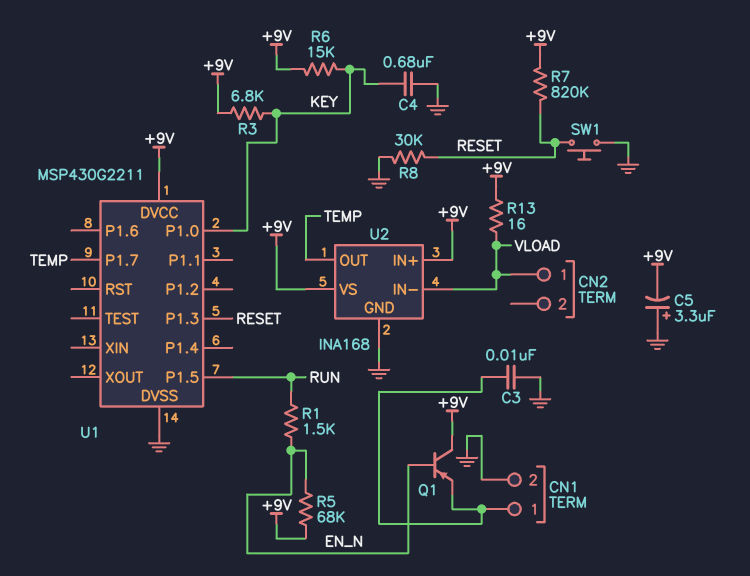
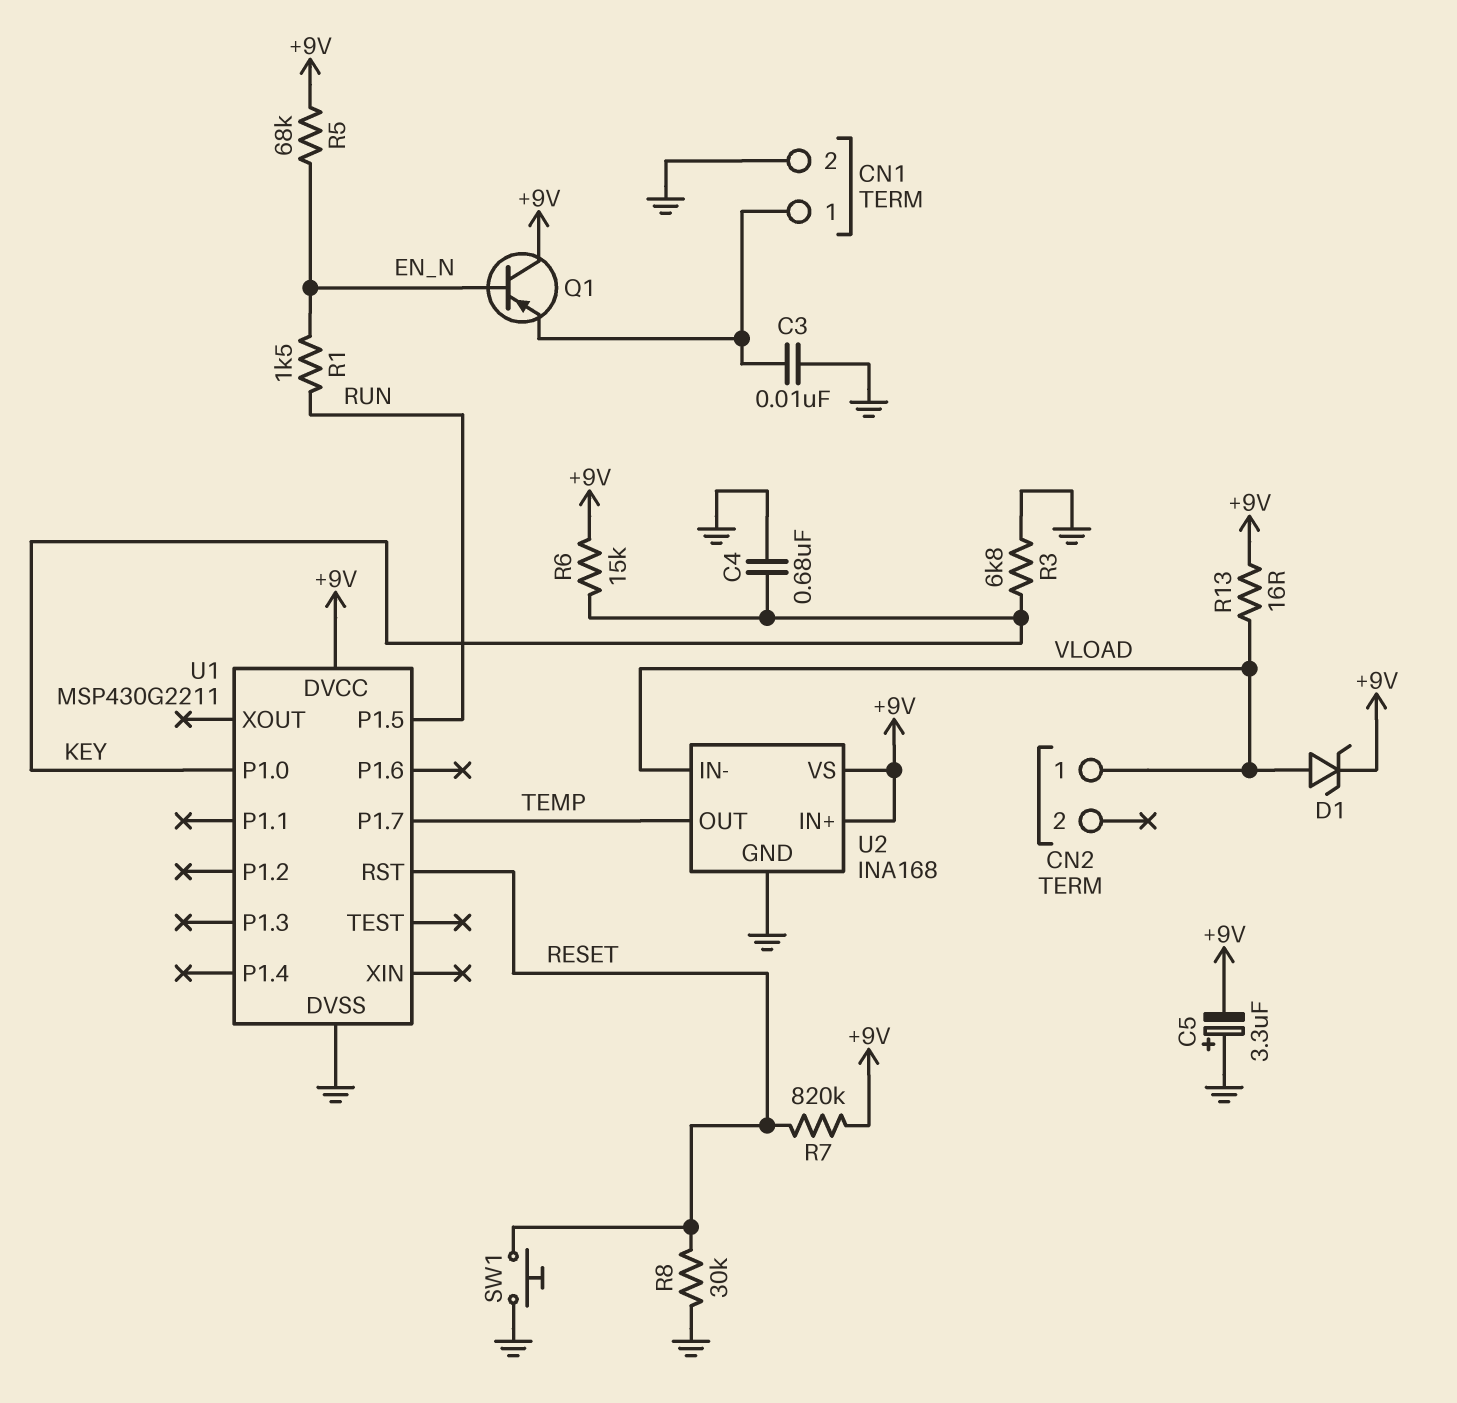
D1: none -> zener (A VLOAD, K +9V)
R3: 6.8k (+9V, KEY) -> 6.8k (GND, KEY)
U1 pin P1.3: RESET -> none
U1 pin RST: none -> RESET

